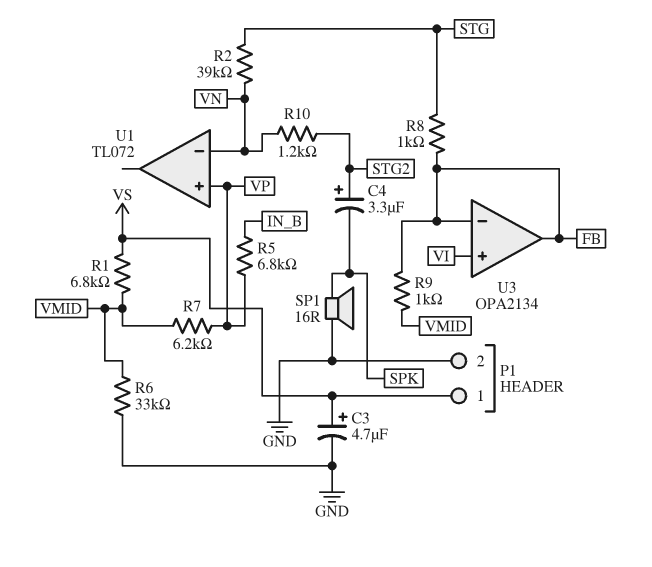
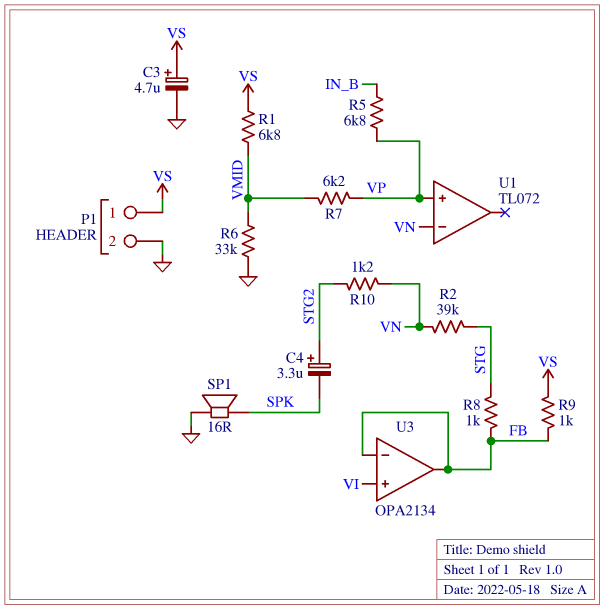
R9: 1k (FB, VMID) -> 1k (FB, VS)

